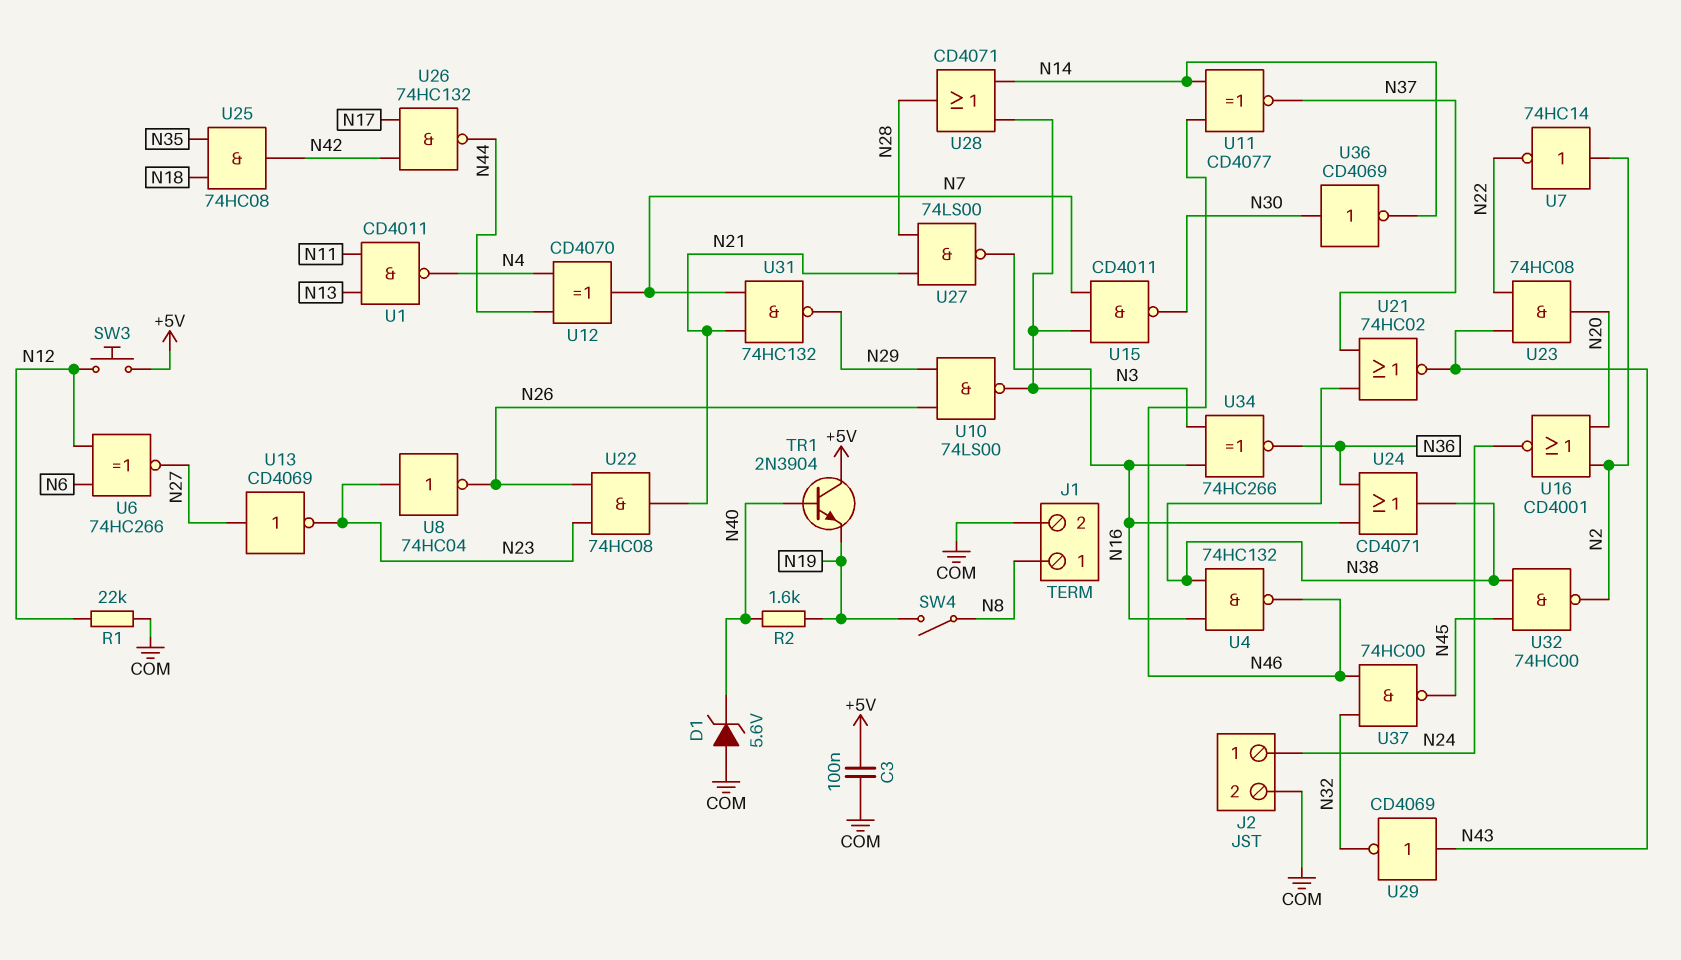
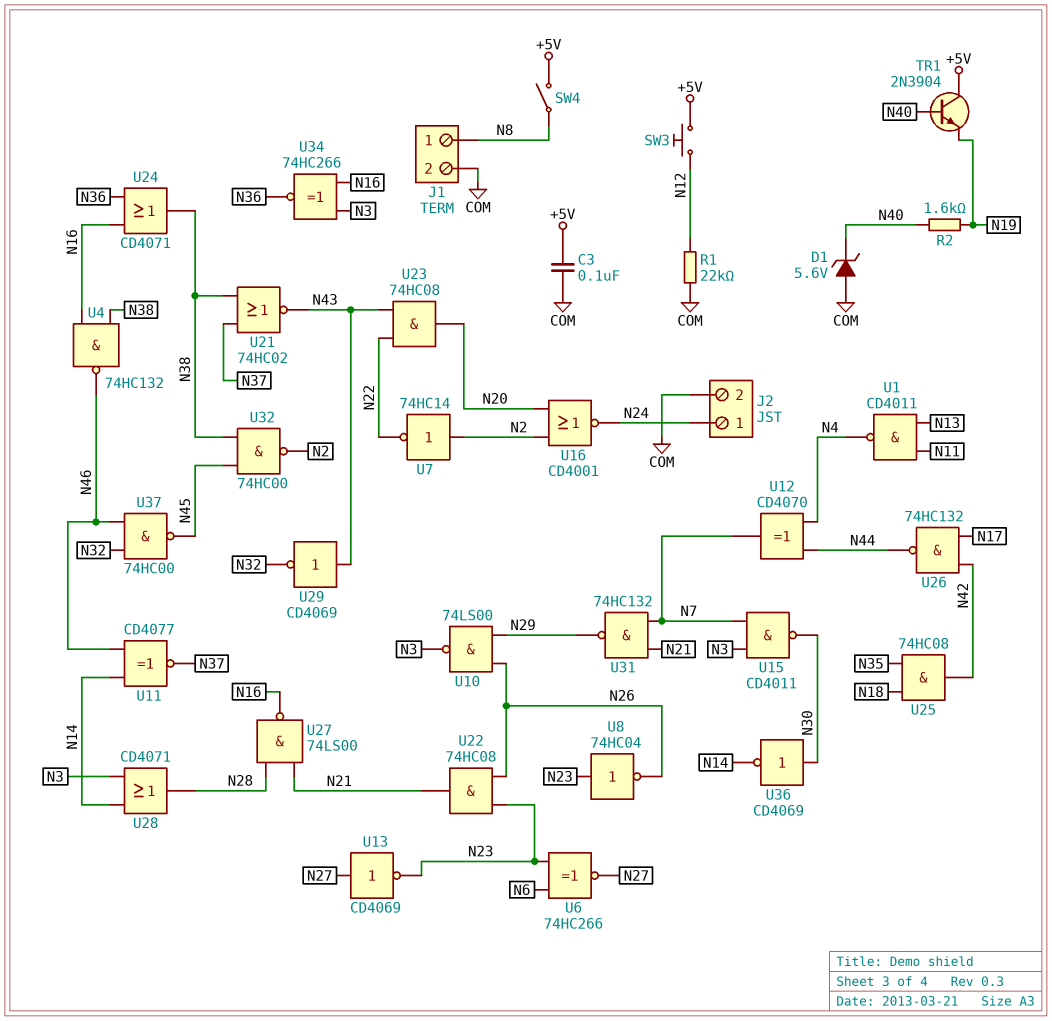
SW4: switch (N8, N19) -> switch (+5V, N8)
U6: XNOR 74HC266 (in N6, in N12, out N27) -> XNOR 74HC266 (in N6, in N23, out N27)

